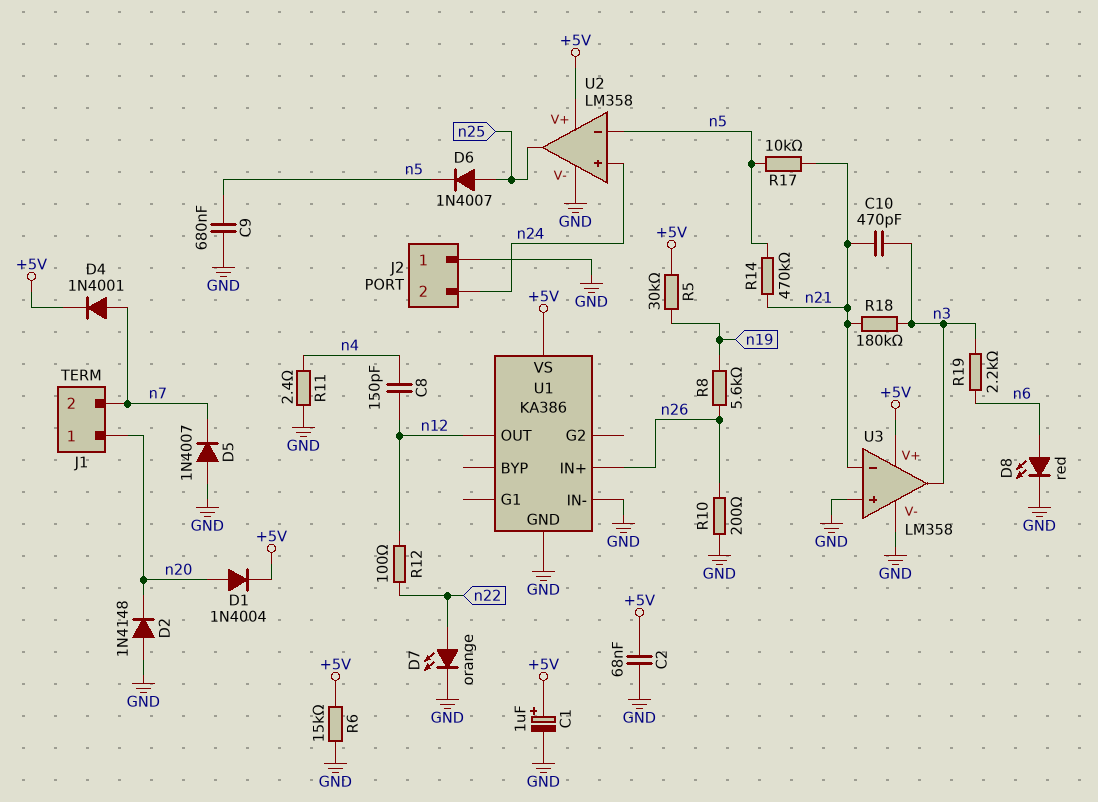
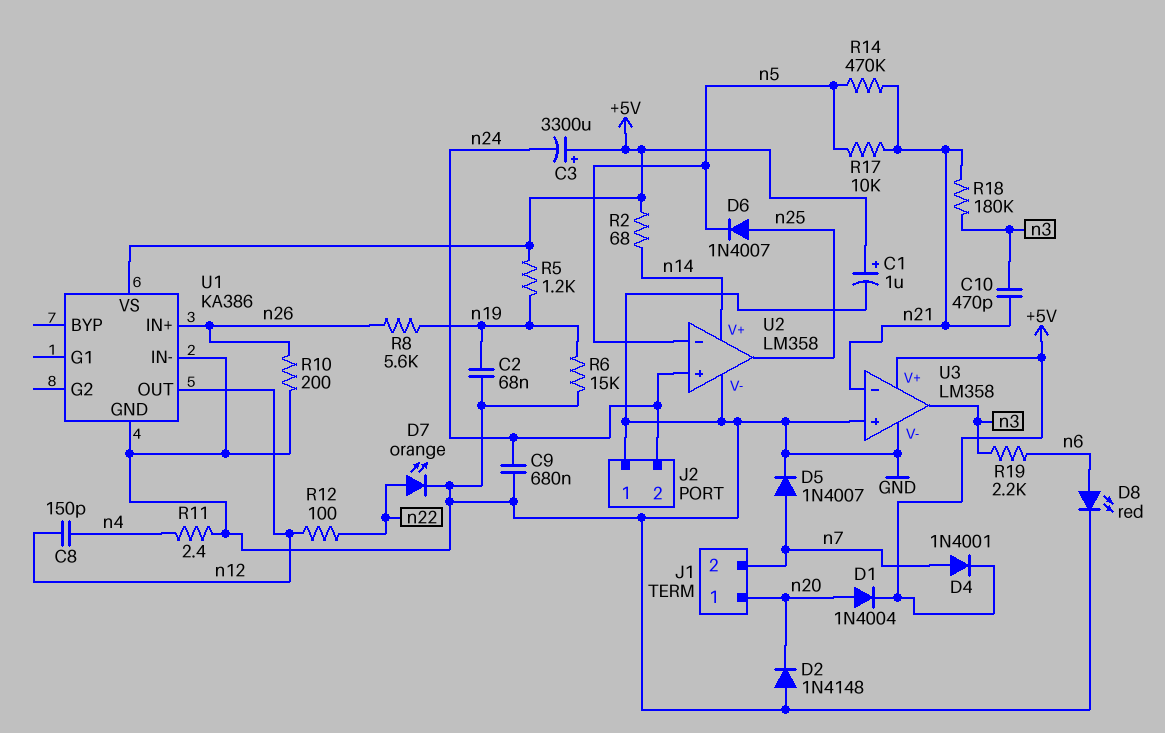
C2: 68nF (+5V, GND) -> 68nF (GND, n19)
C3: none -> 3300uF (plus +5V, minus n24)
C9: 680nF (GND, n5) -> 680nF (GND, n24)
D5: diode 1N4007 (A GND, K n7) -> diode 1N4007 (A n7, K GND)
R2: none -> 68 (+5V, n14)
R5: 30k (+5V, n19) -> 1.2k (+5V, n19)
R6: 15k (+5V, GND) -> 15k (GND, n19)
U2 pin V+: +5V -> n14

